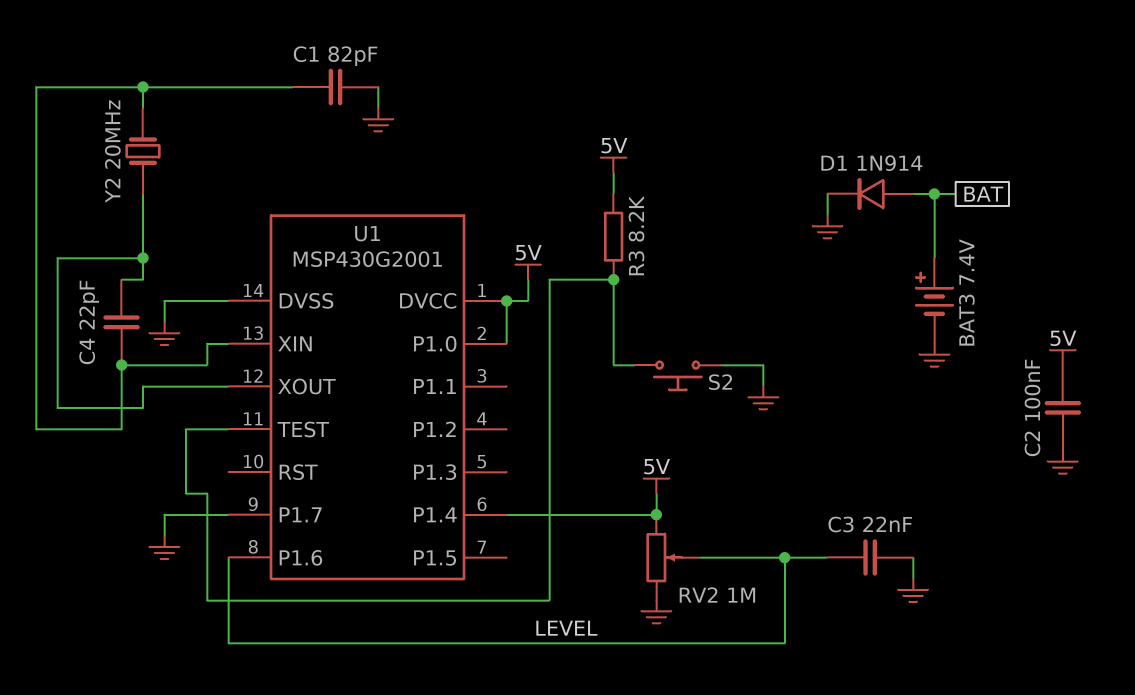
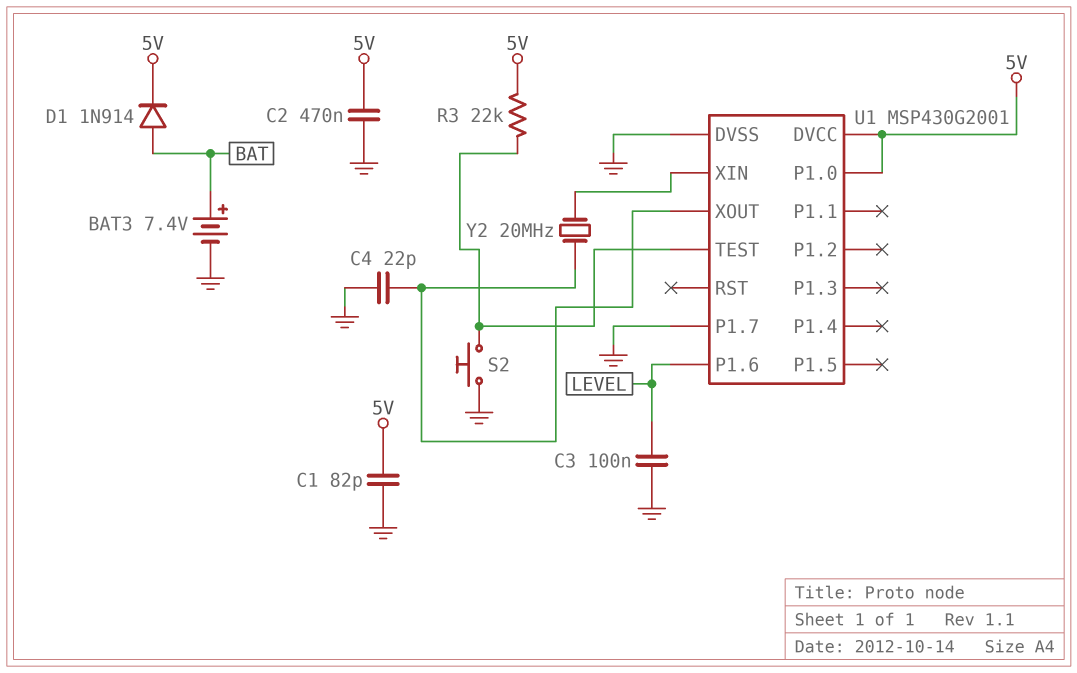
C1: 82pF (GND, U1/XIN) -> 82pF (5V, GND)
C2: 100nF (5V, GND) -> 470nF (5V, GND)
C3: 22nF (GND, LEVEL) -> 100nF (GND, LEVEL)
C4: 22pF (U1/XIN, U1/XOUT) -> 22pF (GND, U1/XOUT)
D1: diode 1N914 (A BAT, K GND) -> diode 1N914 (A BAT, K 5V)
R3: 8.2k (5V, U1/TEST) -> 22k (5V, U1/TEST)
RV2: 1M (5V, GND, wiper LEVEL) -> none
U1 pin P1.4: 5V -> none

